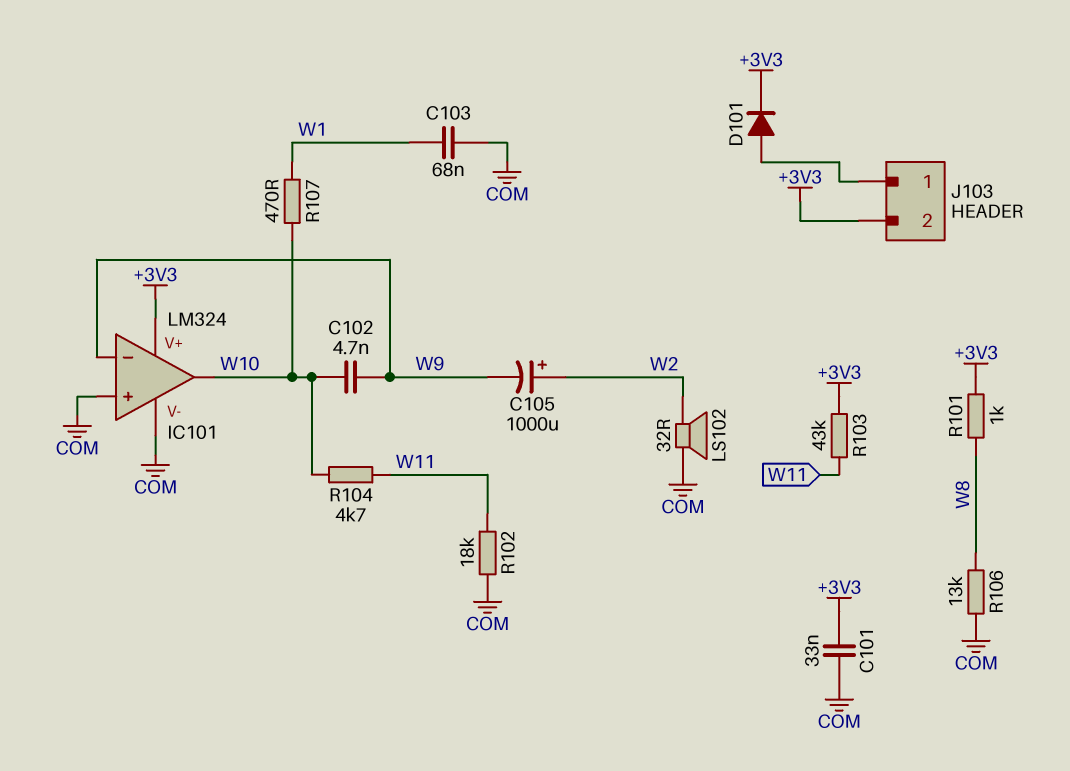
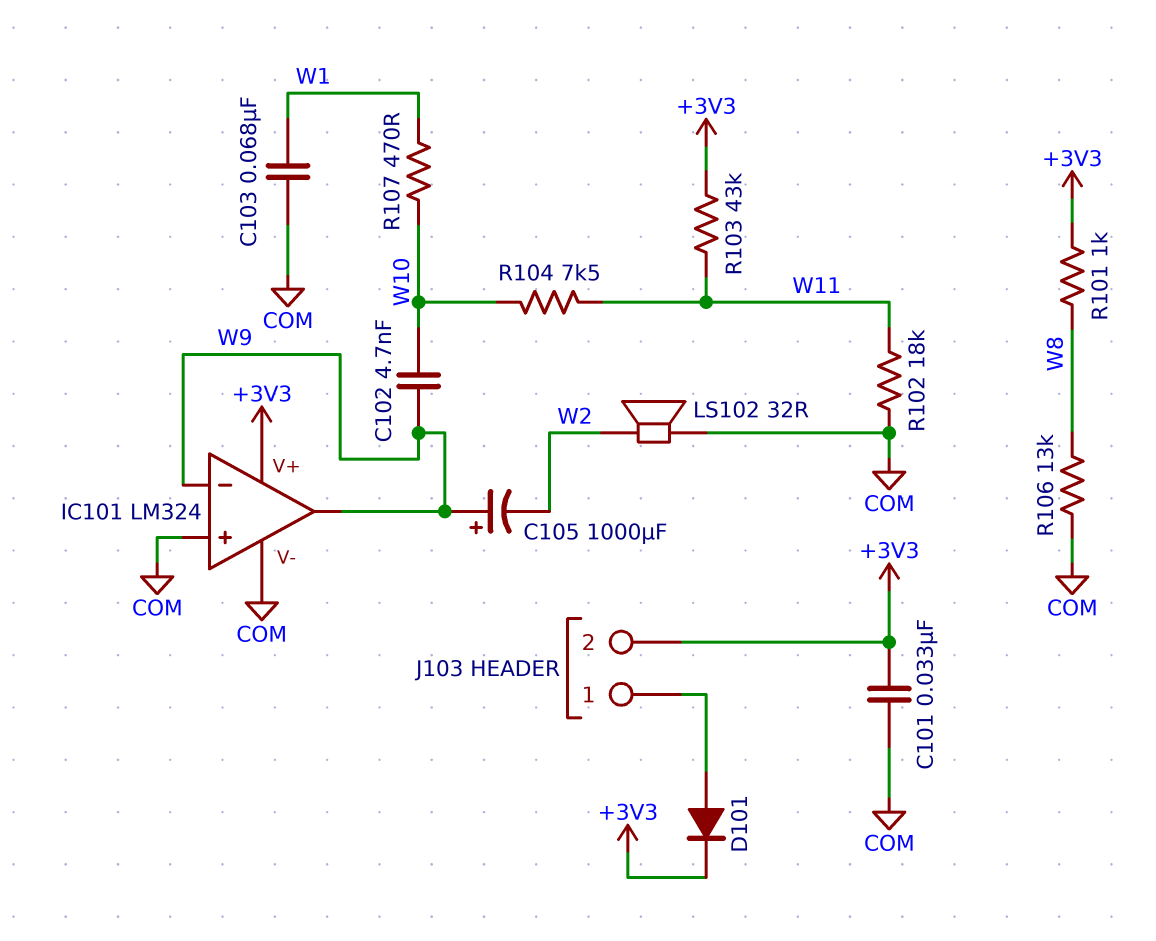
C105: 1000uF (plus W2, minus W9) -> 1000uF (plus W9, minus W2)
IC101 pin out: W10 -> W9
R104: 4.7k (W10, W11) -> 7.5k (W10, W11)

